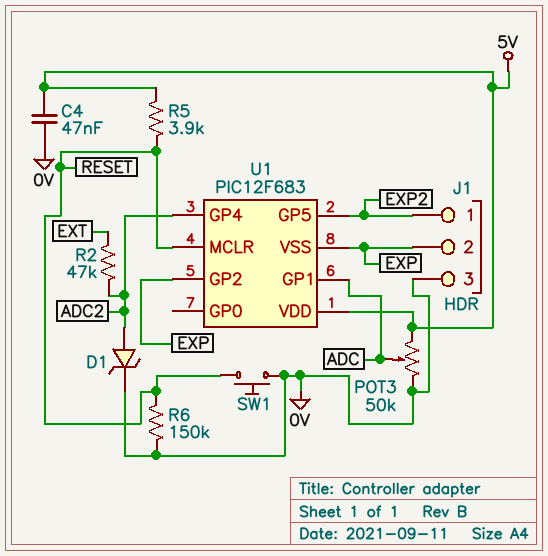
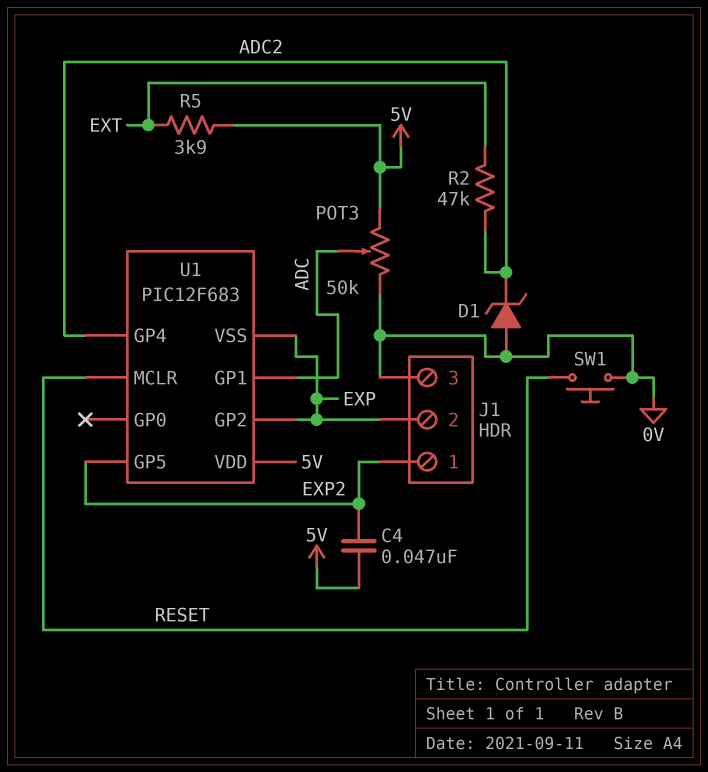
C4: 47nF (0V, 5V) -> 47nF (5V, EXP2)
D1: zener (A ADC2, K 0V) -> zener (A 0V, K ADC2)
R5: 3.9k (5V, RESET) -> 3.9k (5V, EXT)
R6: 150k (0V, RESET) -> none

